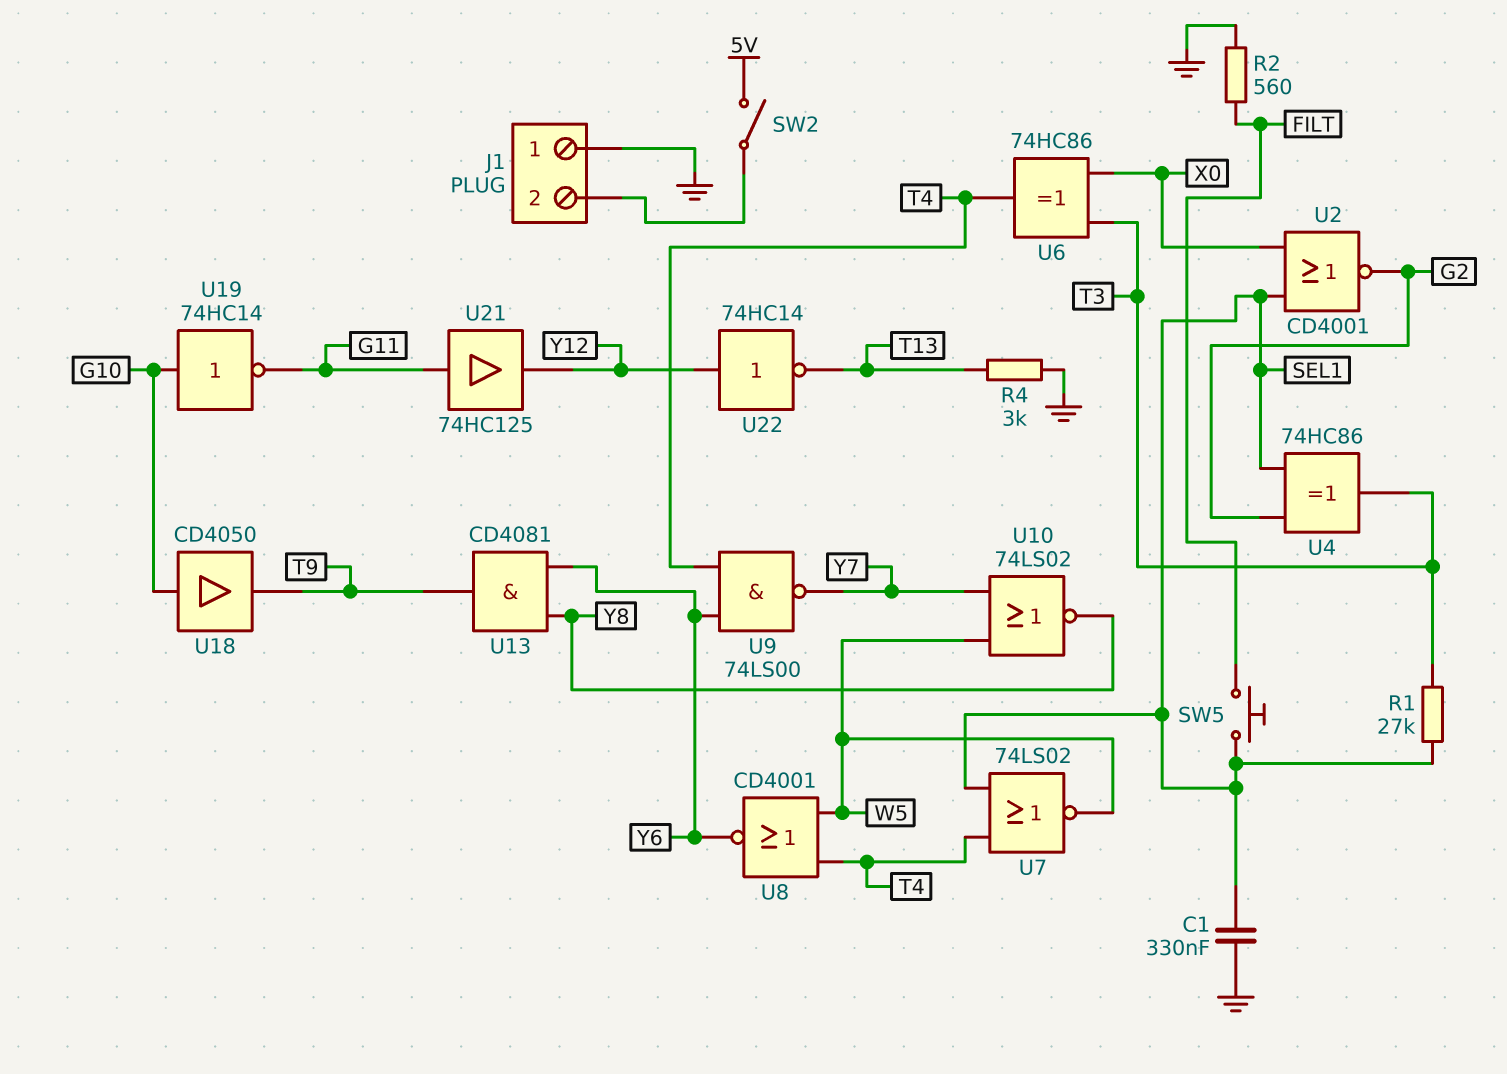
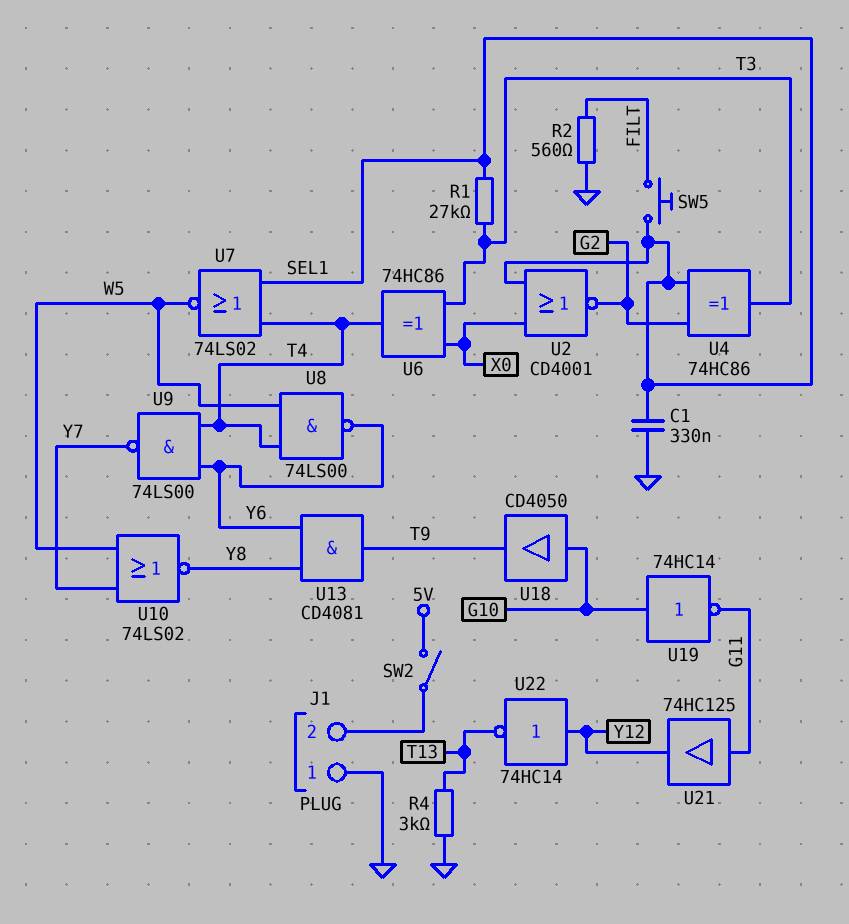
U8: NOR CD4001 (in T4, in W5, out Y6) -> NAND 74LS00 (in T4, in W5, out Y6)

